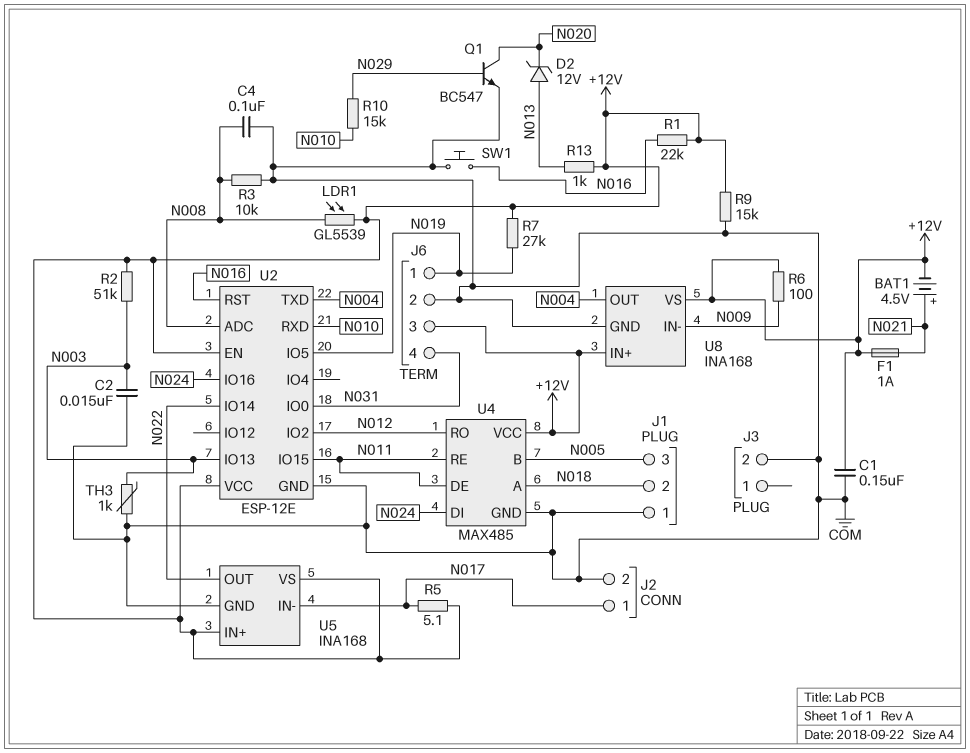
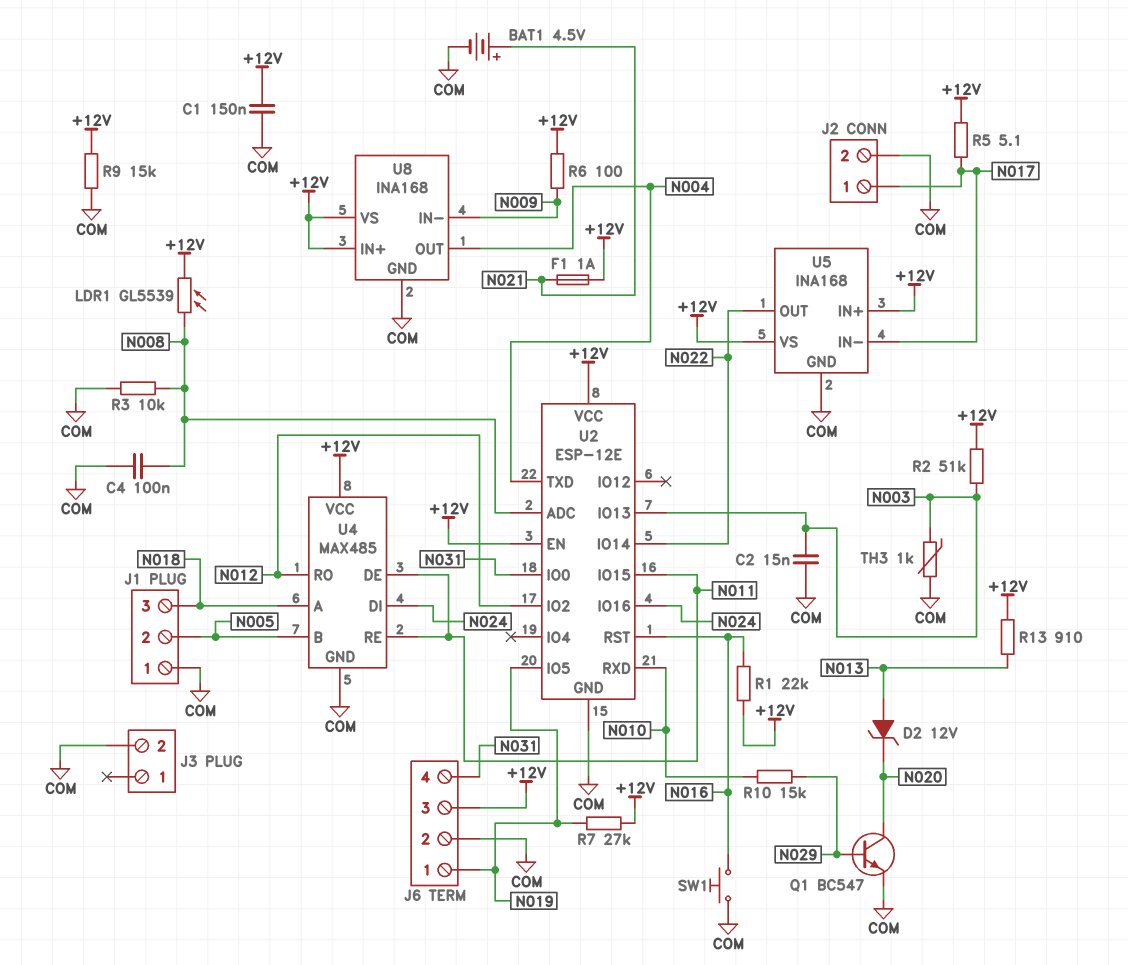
BAT1: 4.5V (plus N021, minus +12V) -> 4.5V (plus N021, minus COM)
J1 pin 2: N018 -> N005
J1 pin 3: N005 -> N018
R13: 1k (+12V, N013) -> 910 (+12V, N013)

